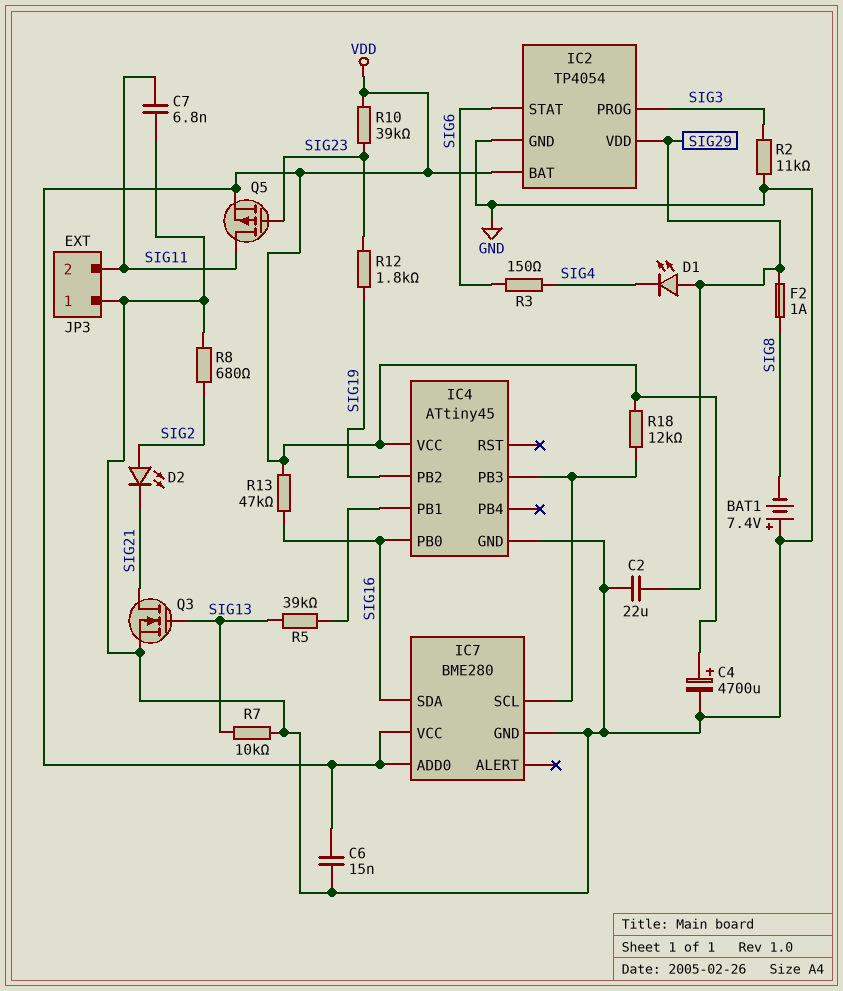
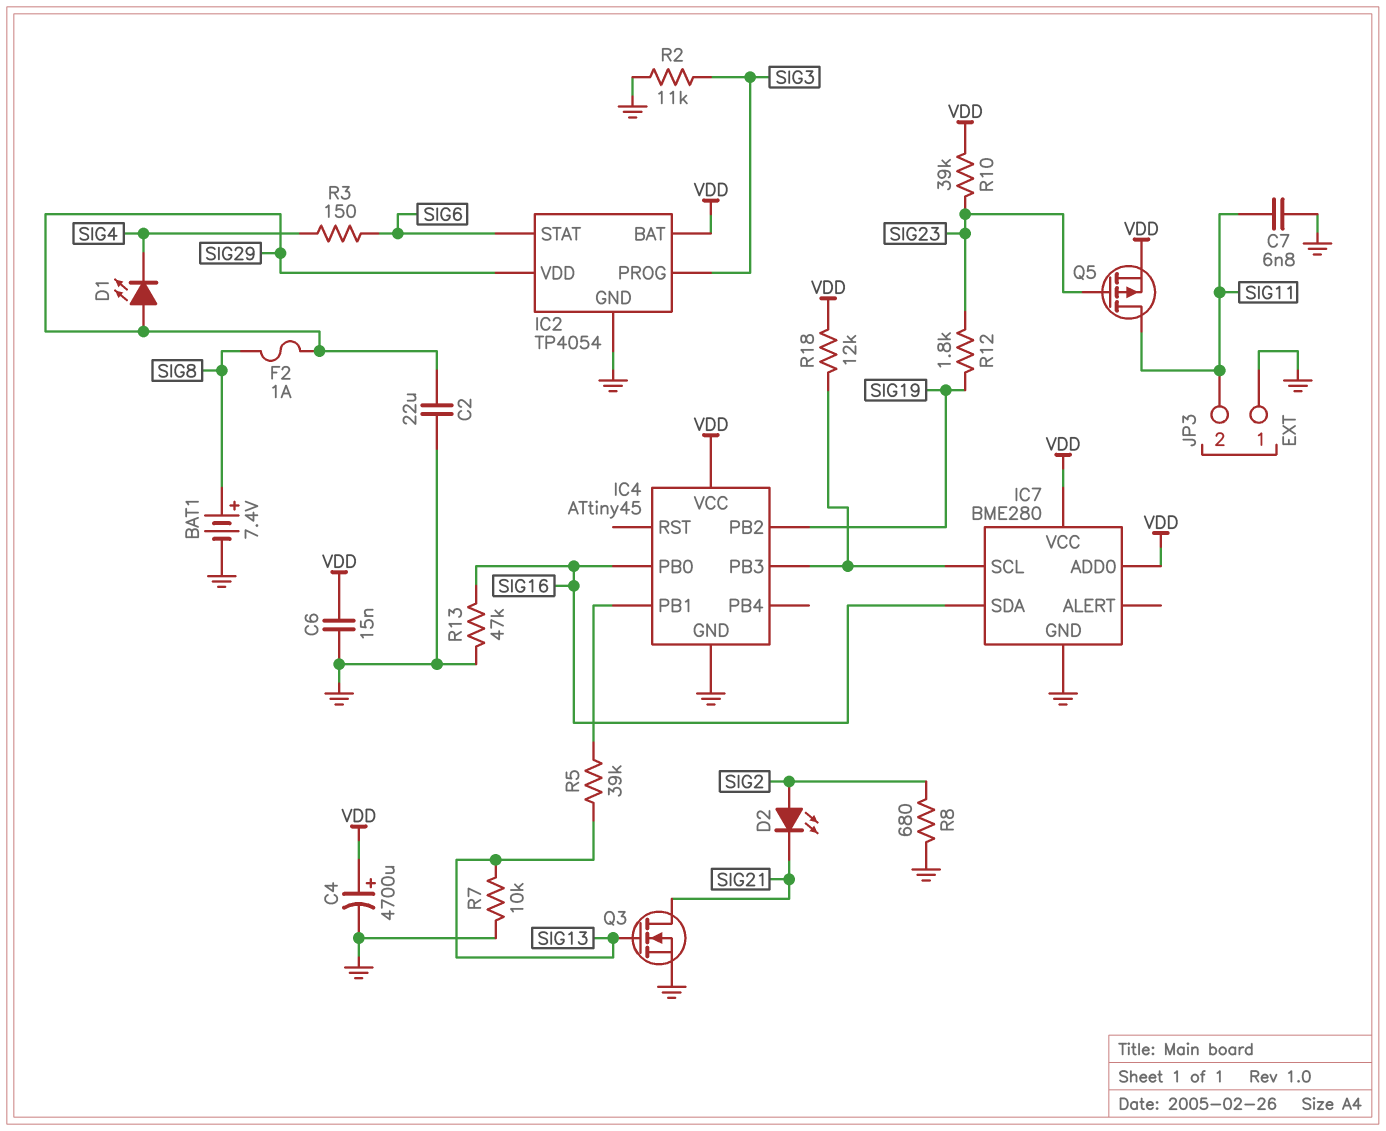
BAT1: 7.4V (plus GND, minus SIG8) -> 7.4V (plus SIG8, minus GND)
R13: 47k (SIG16, VDD) -> 47k (GND, SIG16)

